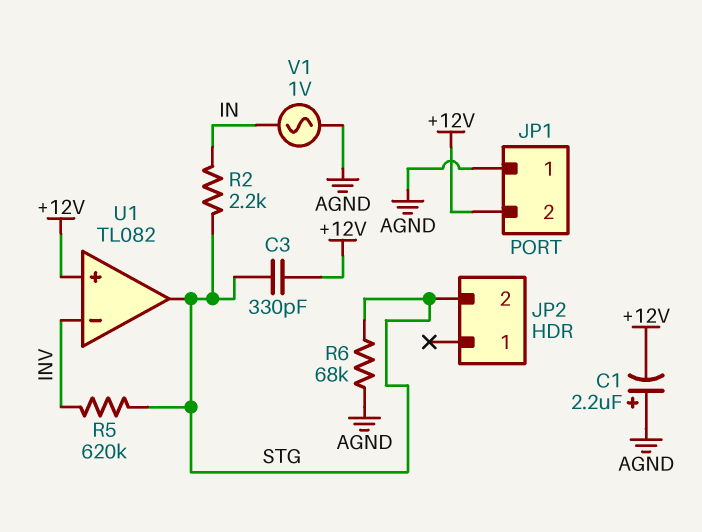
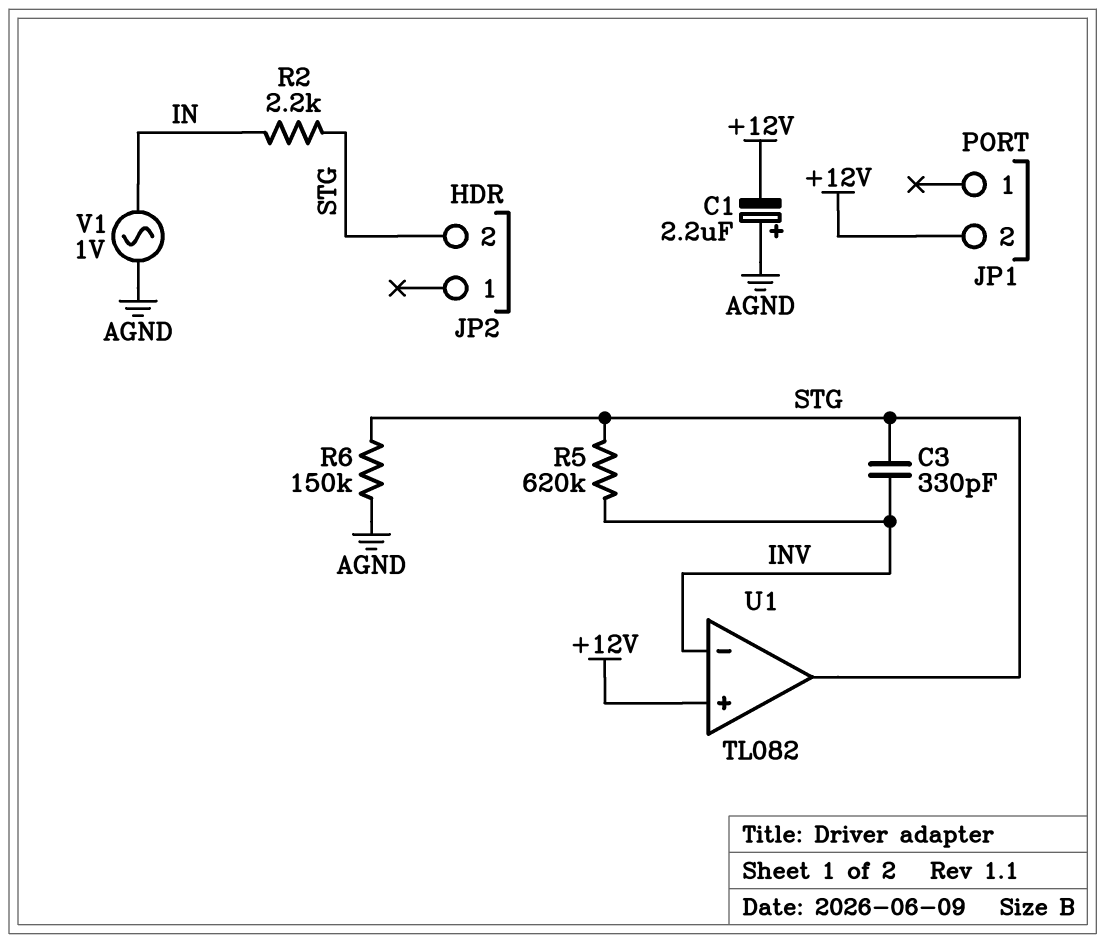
C3: 330pF (+12V, STG) -> 330pF (INV, STG)
JP1 pin 1: AGND -> none
R6: 68k (AGND, STG) -> 150k (AGND, STG)

